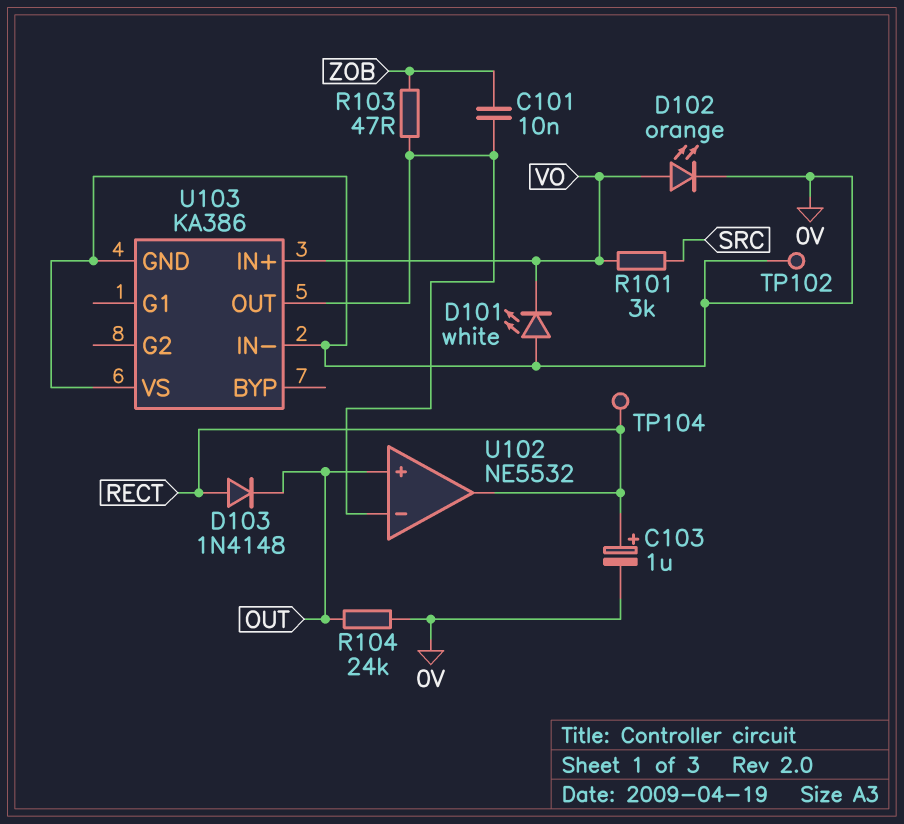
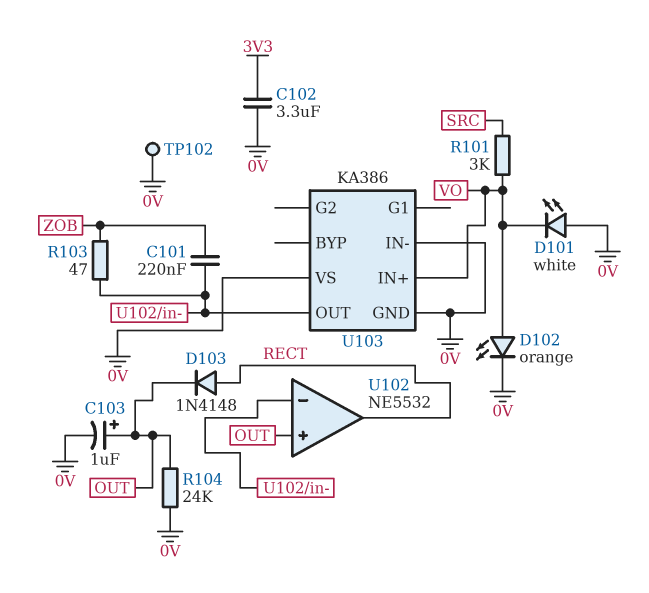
C101: 10nF (U102/in-, ZOB) -> 220nF (U102/in-, ZOB)
C102: none -> 3.3uF (0V, 3V3)
C103: 1uF (plus RECT, minus 0V) -> 1uF (plus OUT, minus 0V)
TP104: test point (RECT) -> none

